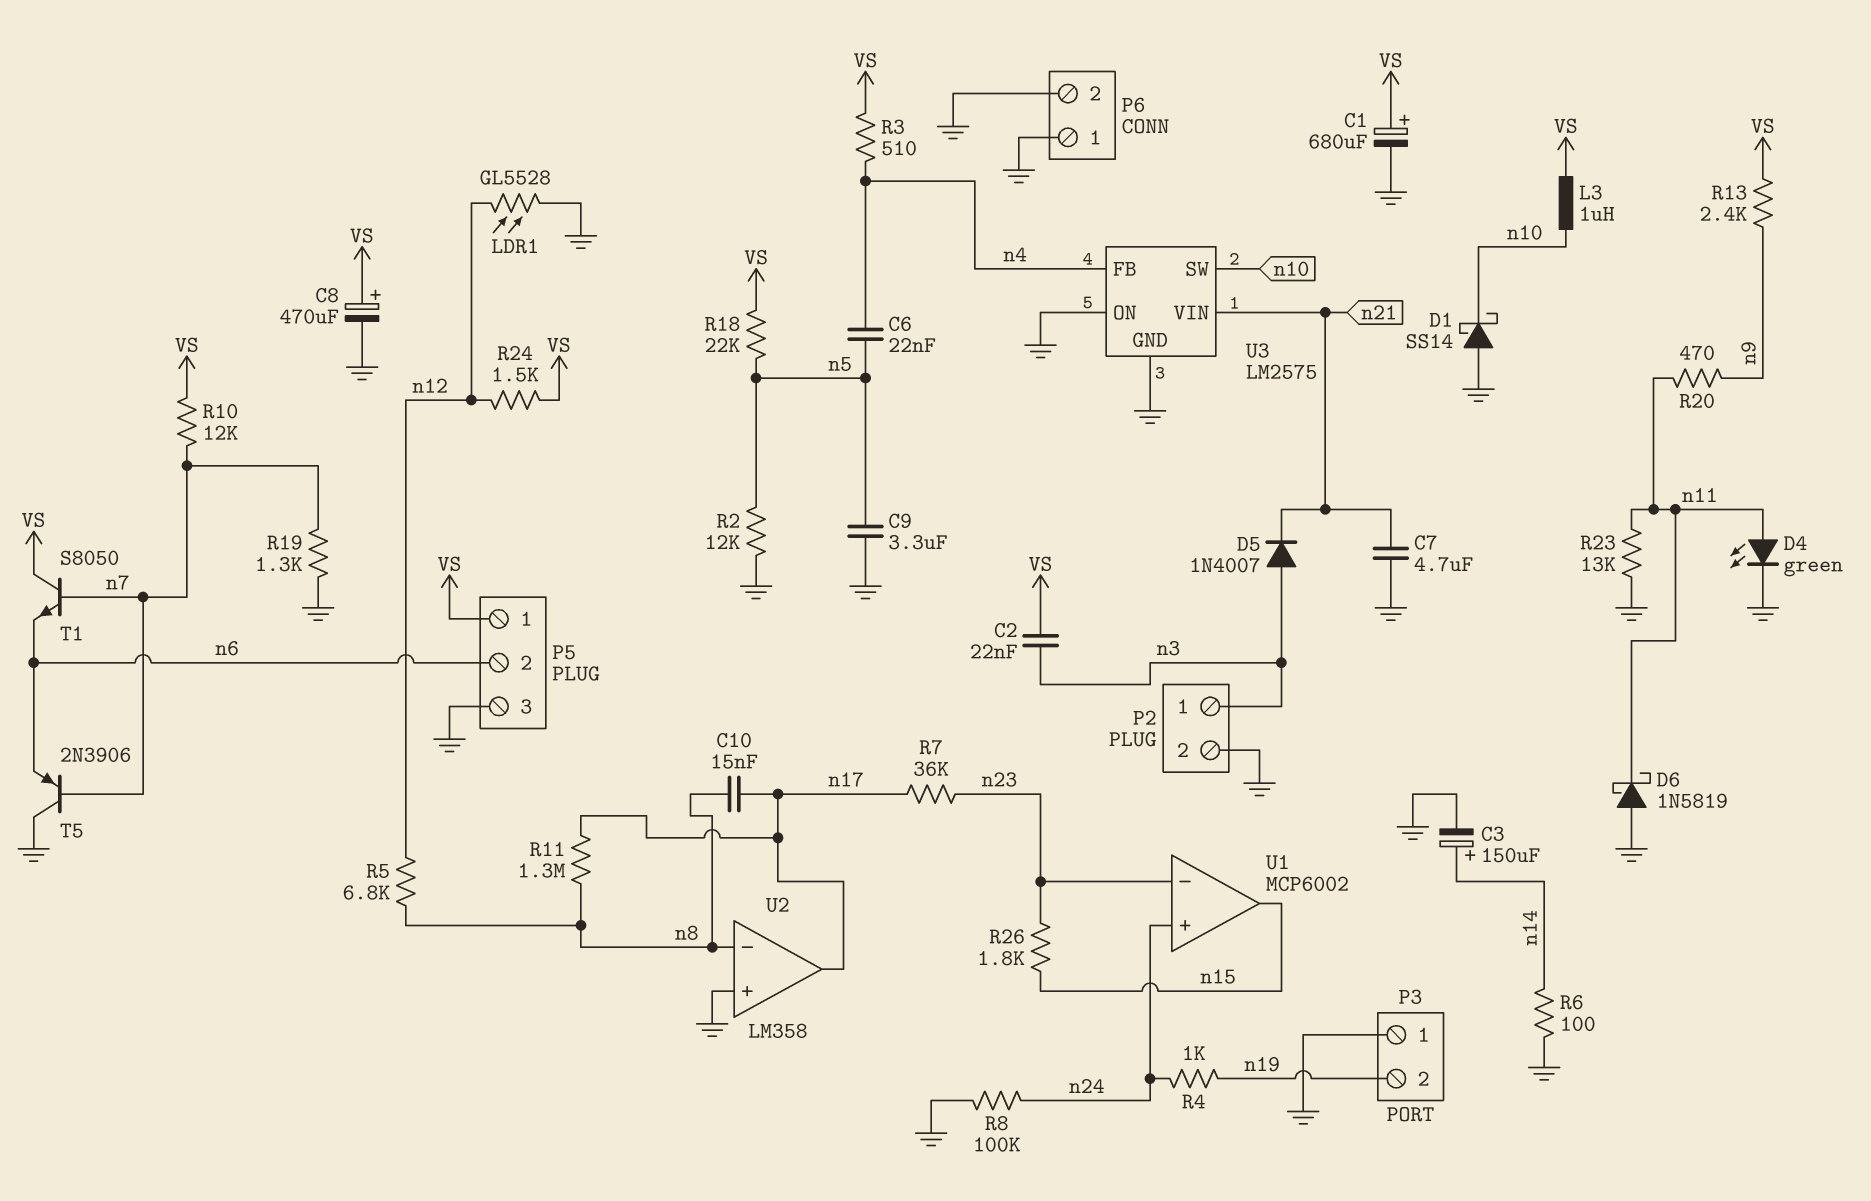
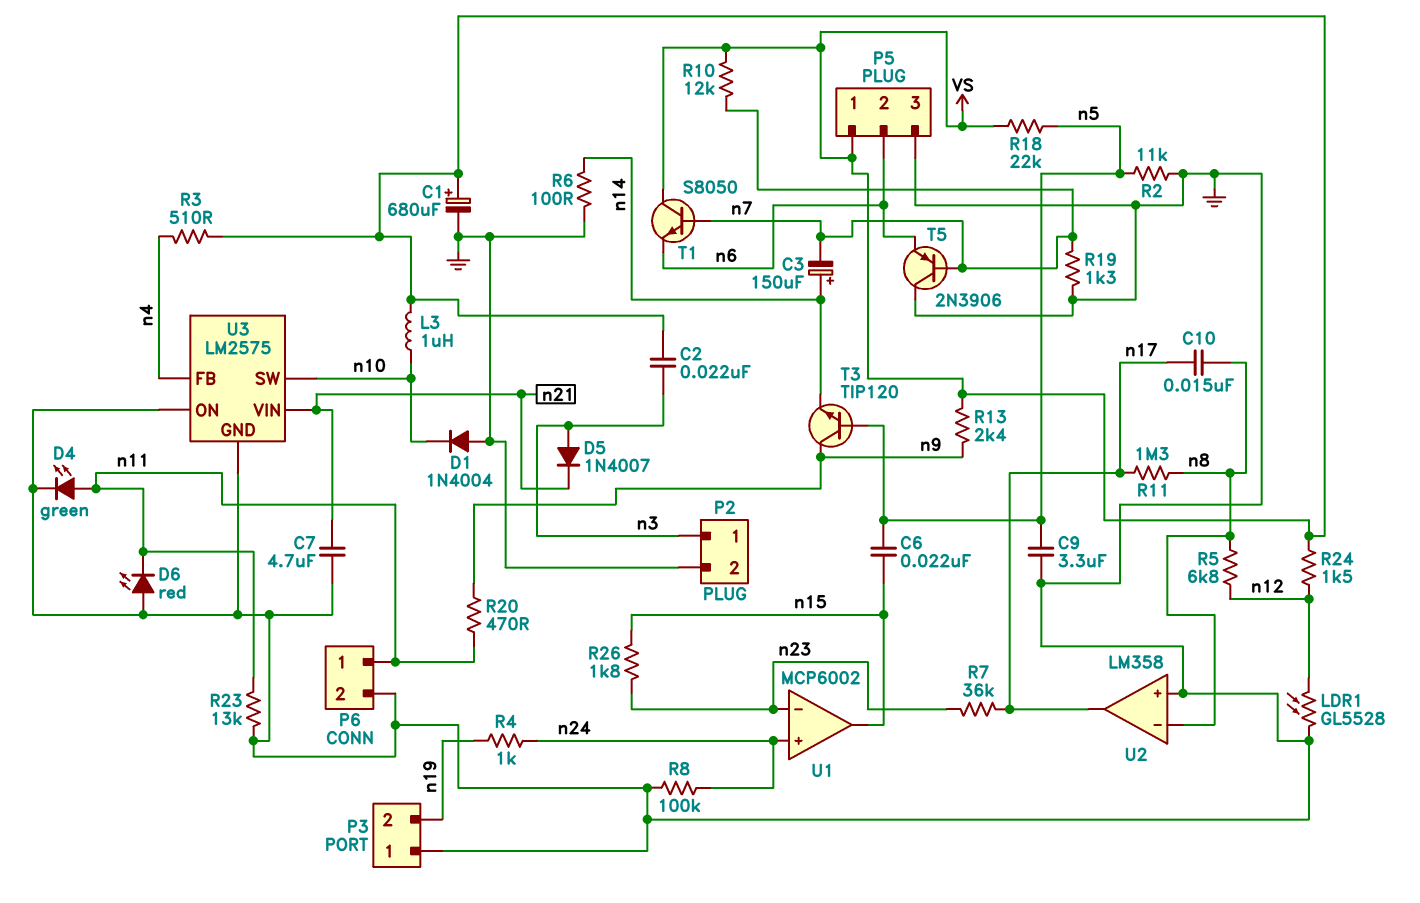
C3: 150uF (plus n14, minus GND) -> 150uF (plus n14, minus n7)
C6: 22nF (n4, n5) -> 22nF (n5, n15)
C8: 470uF (plus VS, minus GND) -> none
D1: schottky SS14 (A GND, K n10) -> diode 1N4004 (A GND, K n10)
D6: schottky 1N5819 (A GND, K n11) -> LED red (A GND, K n11)
P6 pin 1: GND -> n11
R2: 12k (GND, n5) -> 11k (GND, n5)
T3: none -> NPN TIP120 (B n5, C n9, E n14)

